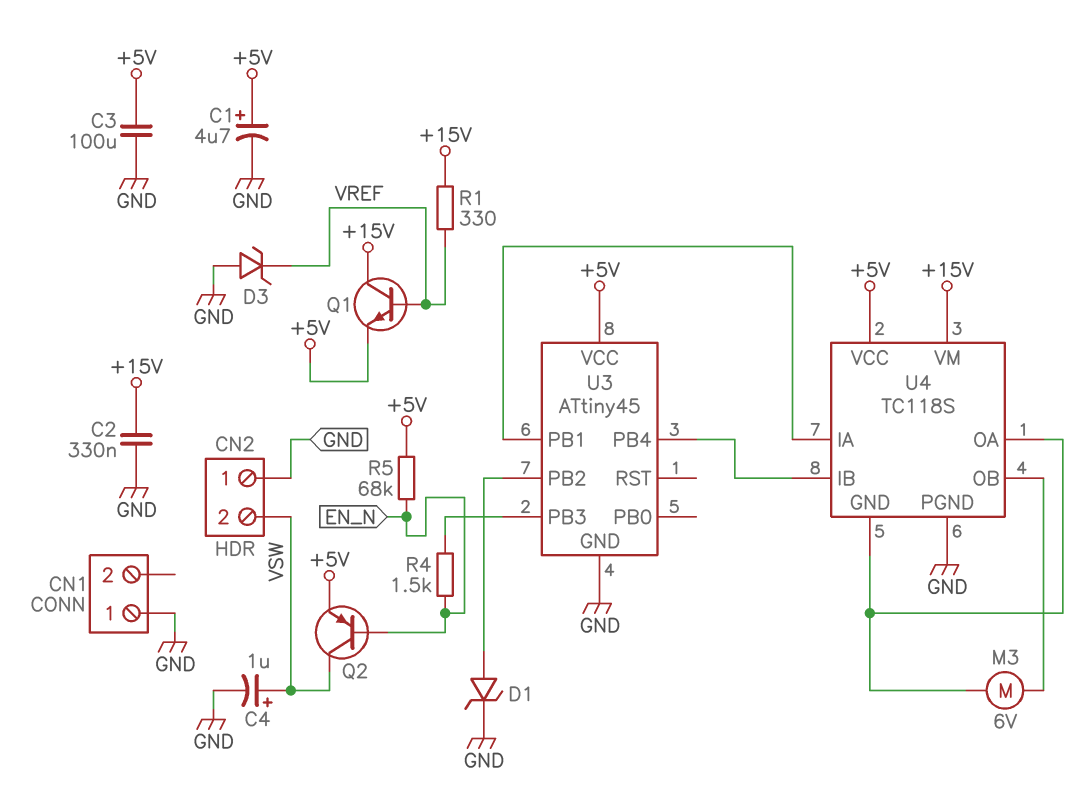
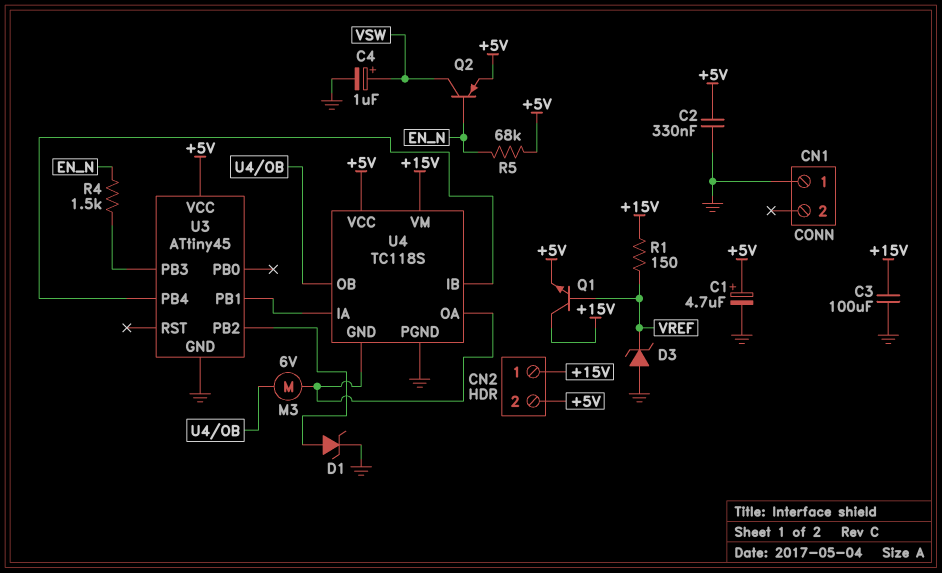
C2: 330nF (+15V, GND) -> 330nF (+5V, GND)
C3: 100uF (+5V, GND) -> 100uF (+15V, GND)
CN2 pin 1: GND -> +15V
CN2 pin 2: VSW -> +5V
R1: 330 (+15V, VREF) -> 150 (+15V, VREF)

